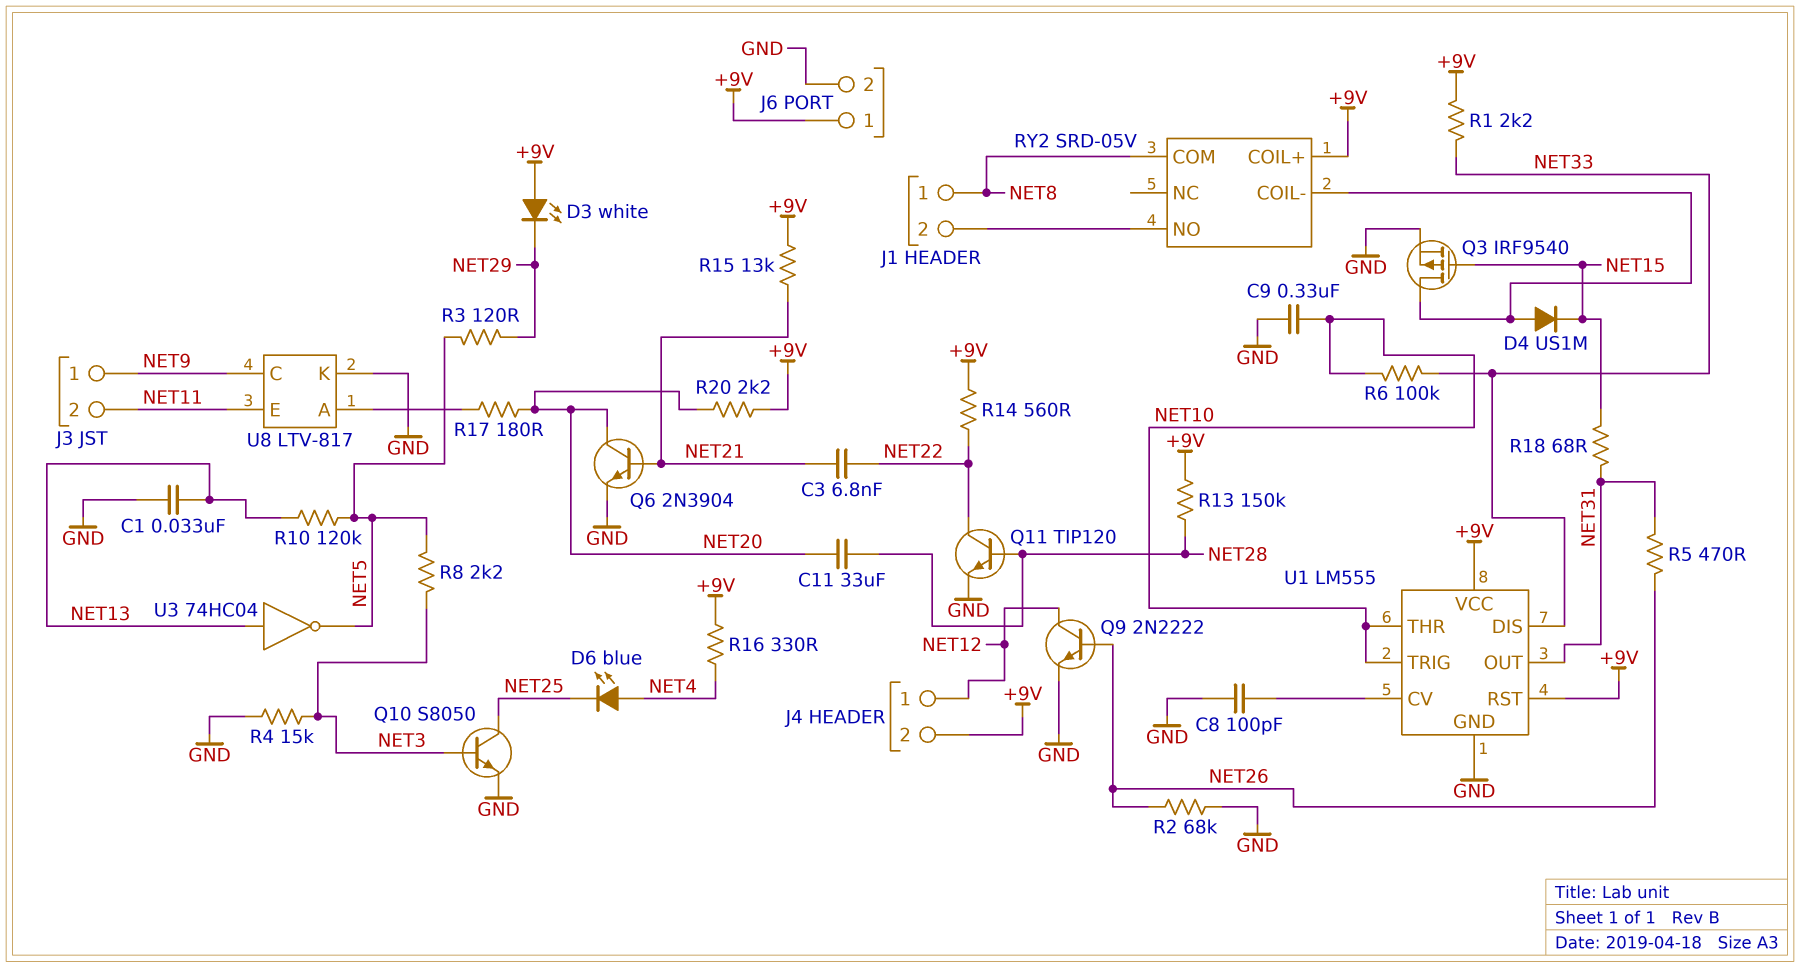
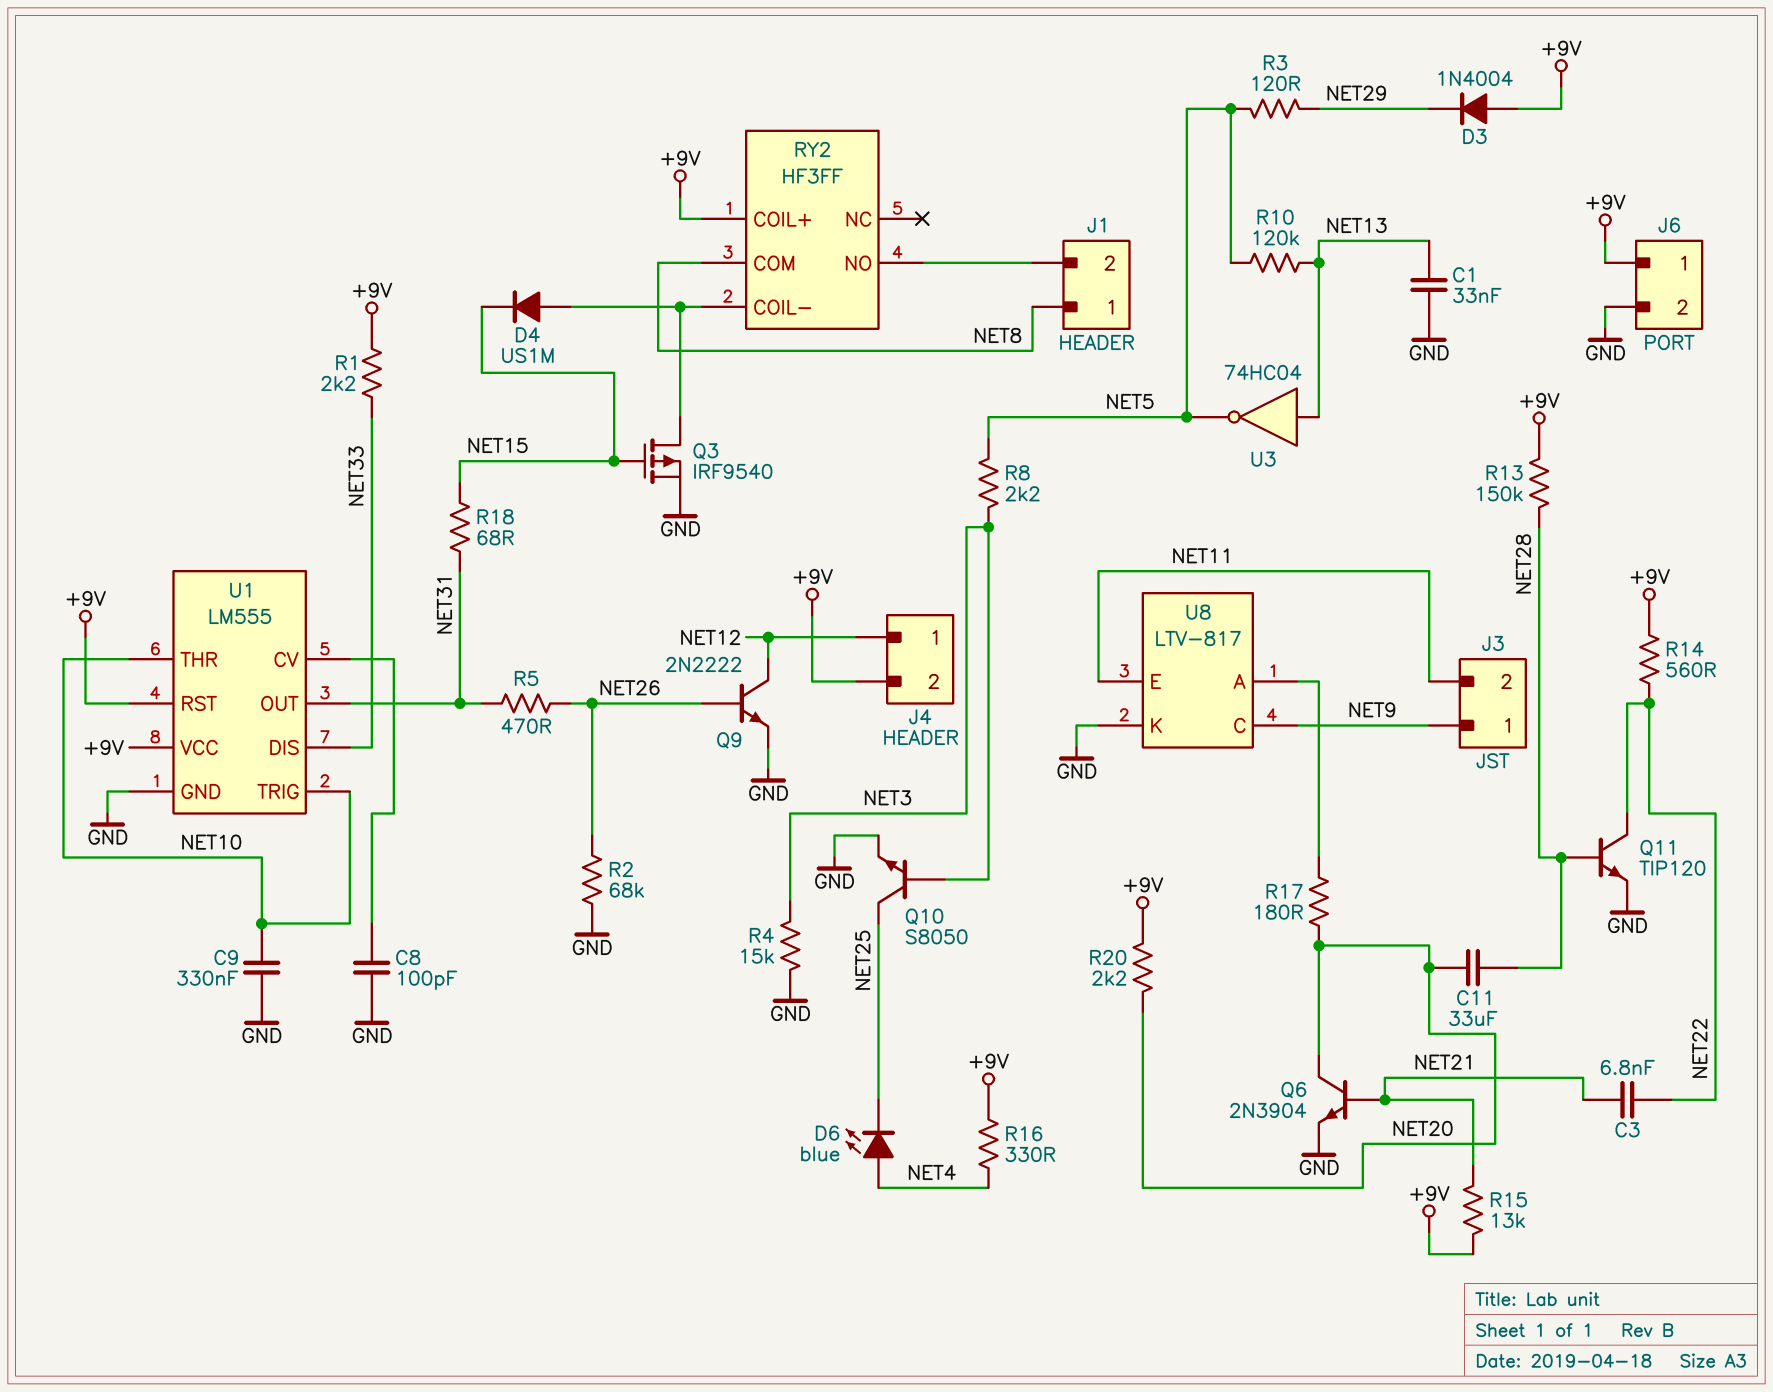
D3: LED white (A +9V, K NET29) -> diode 1N4004 (A +9V, K NET29)
R6: 100k (NET10, NET33) -> none
RY2: SRD-05V -> HF3FF

